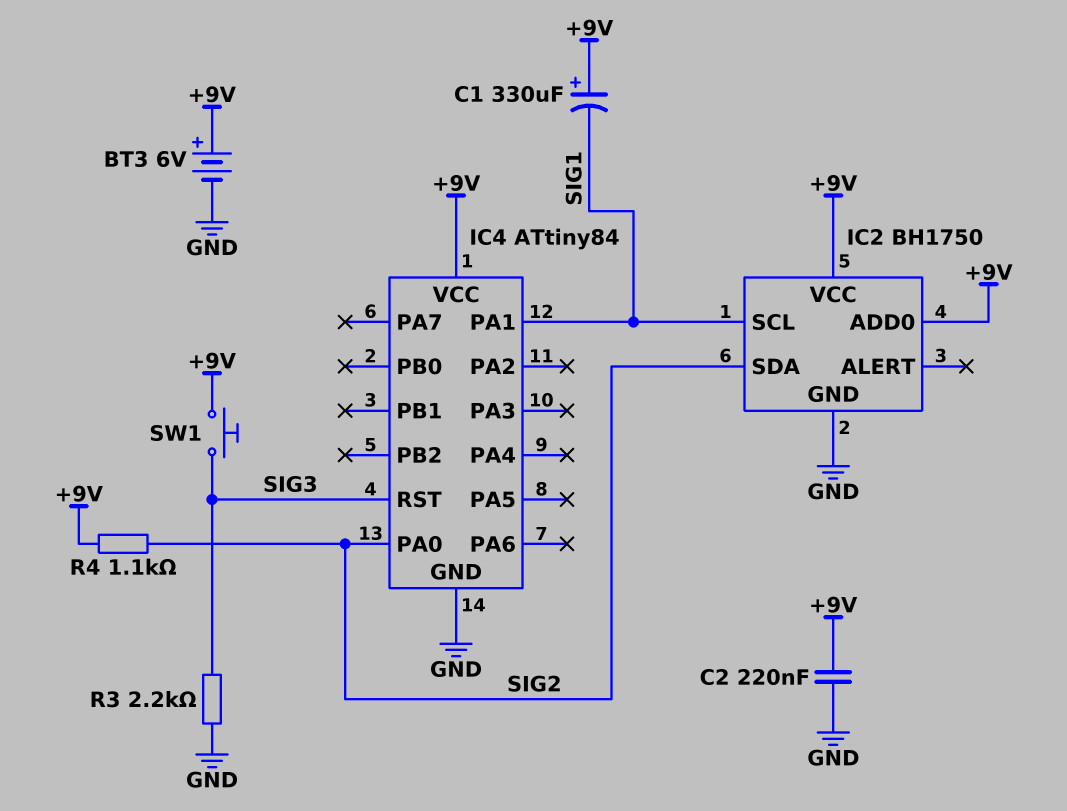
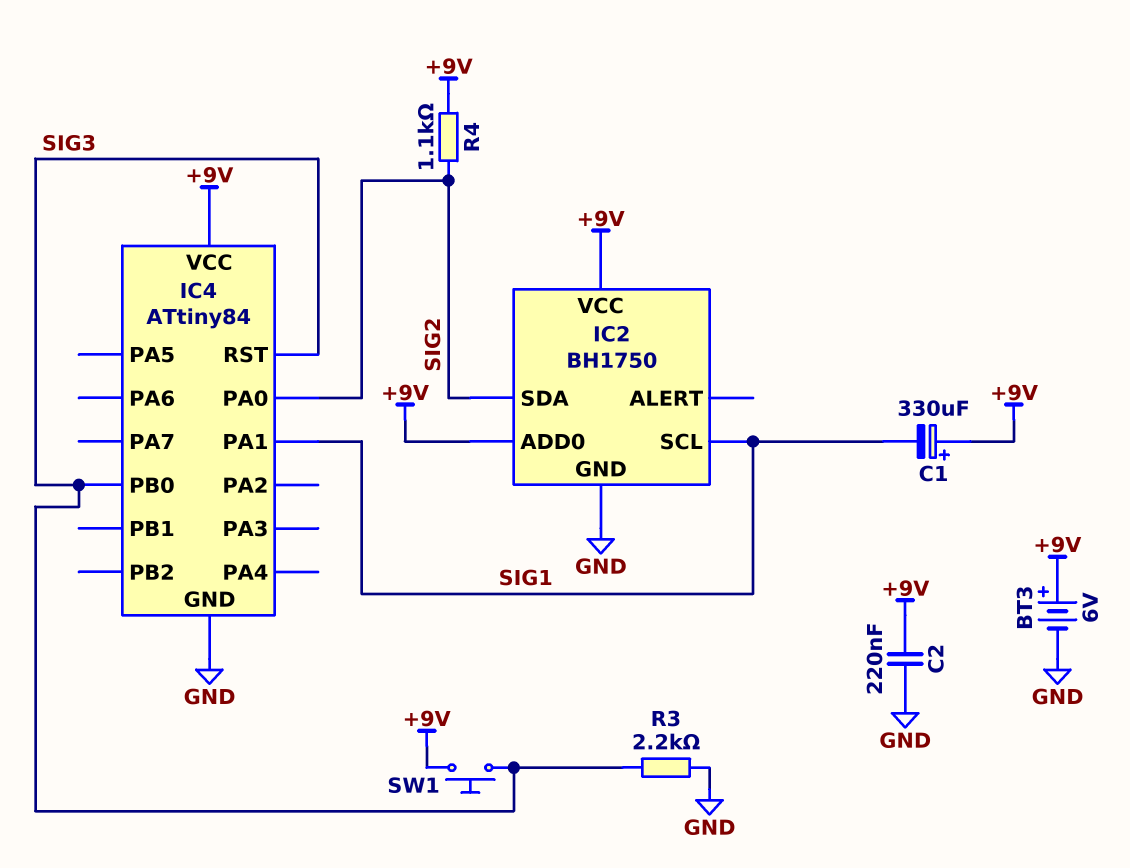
IC4 pin PB0: none -> SIG3

